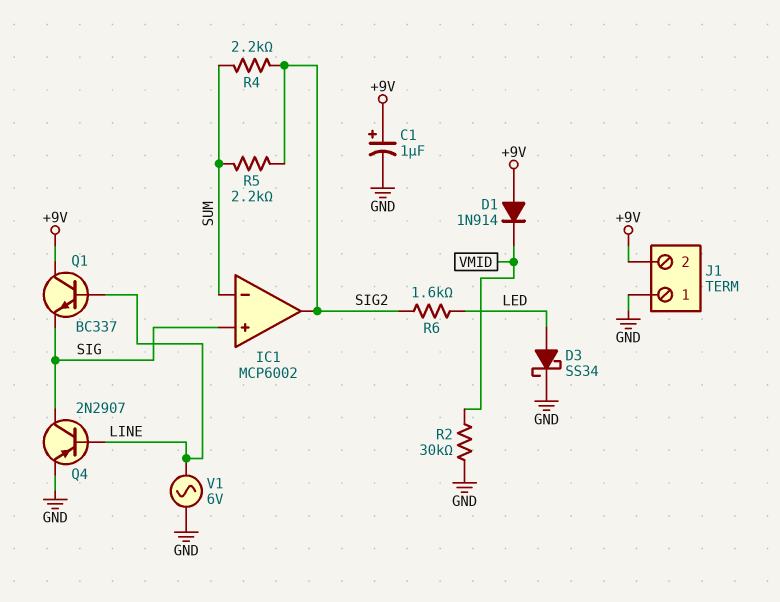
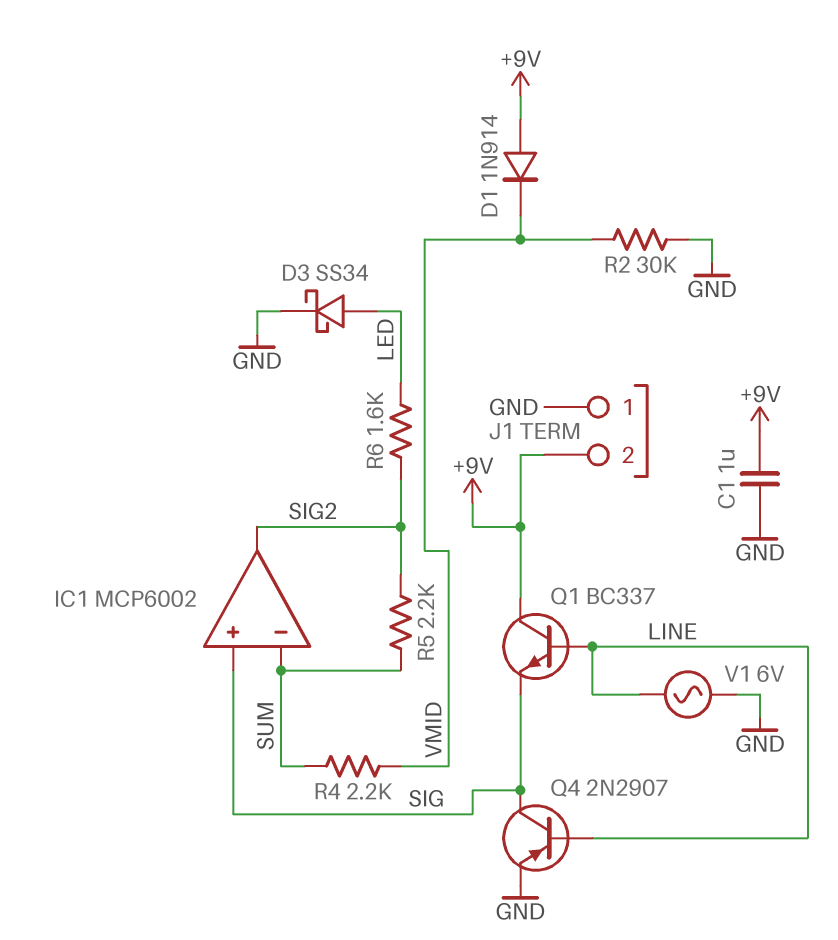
C1: 1uF (plus +9V, minus GND) -> 1uF (+9V, GND)
R4: 2.2k (SIG2, SUM) -> 2.2k (SUM, VMID)

